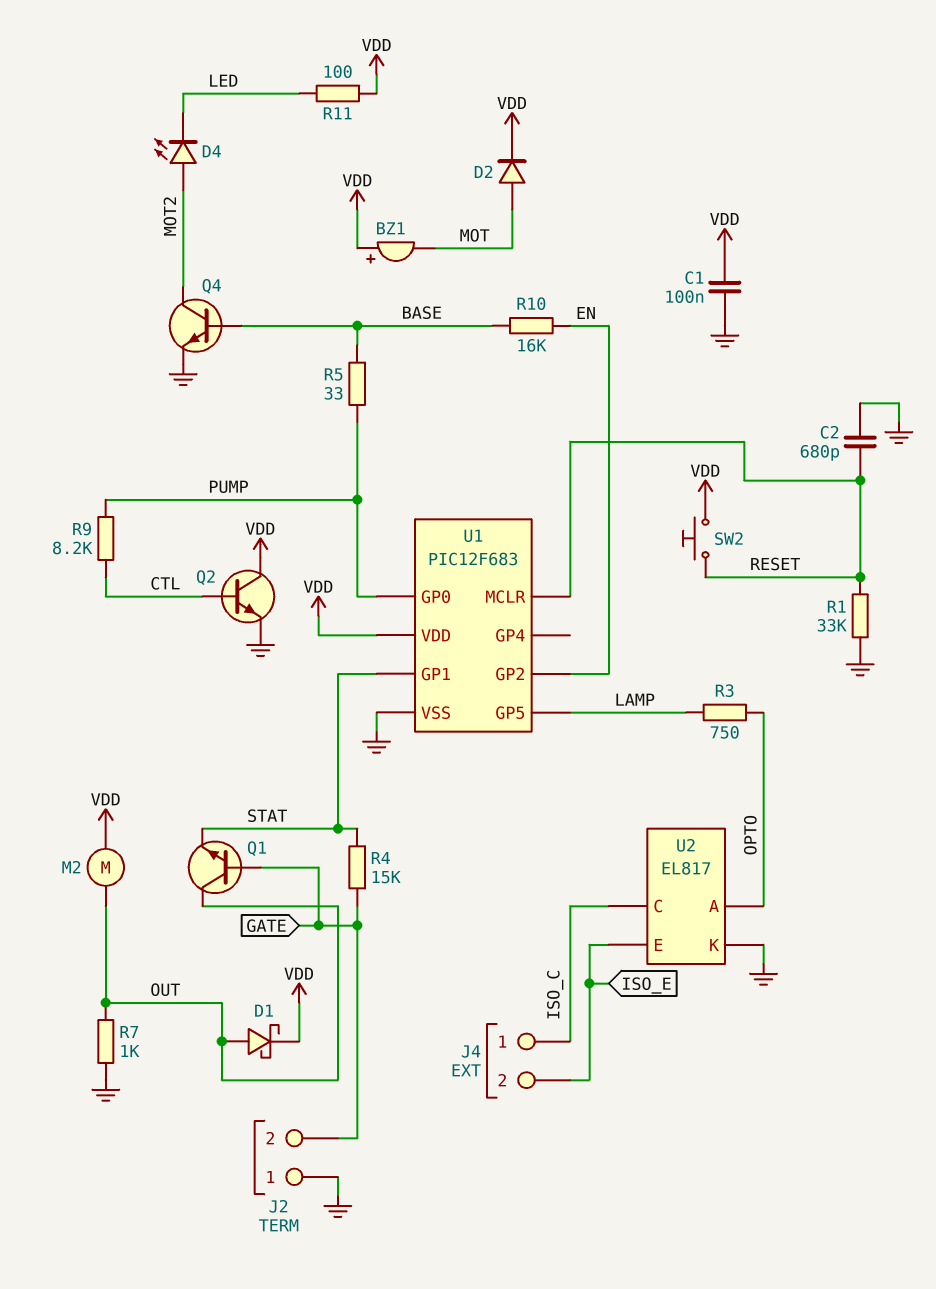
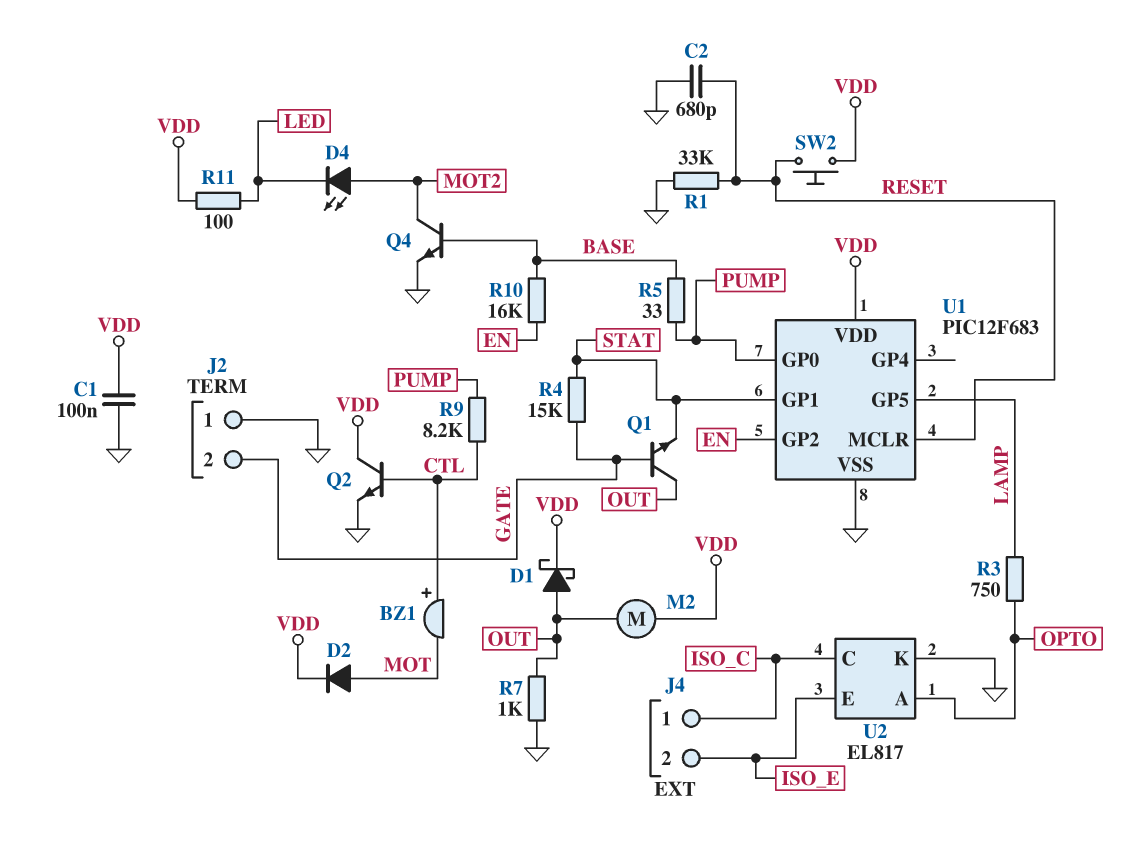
BZ1: buzzer (plus VDD, minus MOT) -> buzzer (plus CTL, minus MOT)

